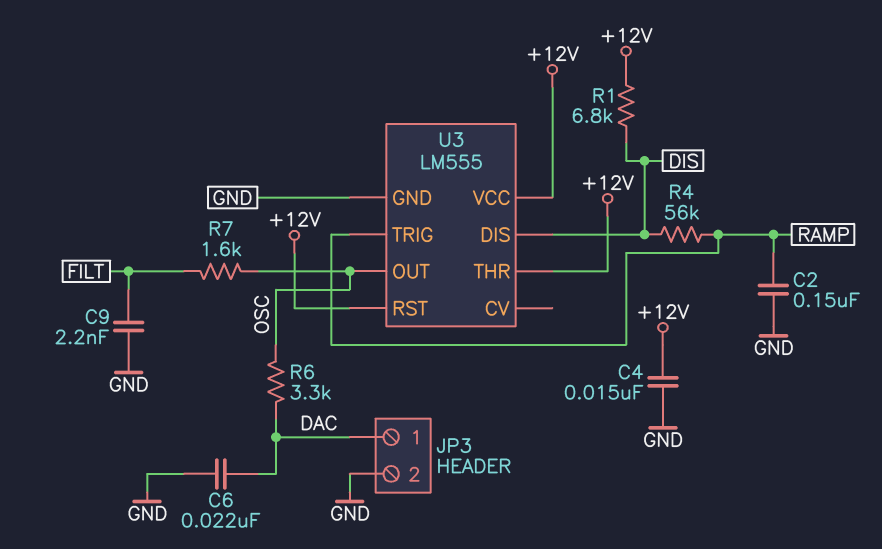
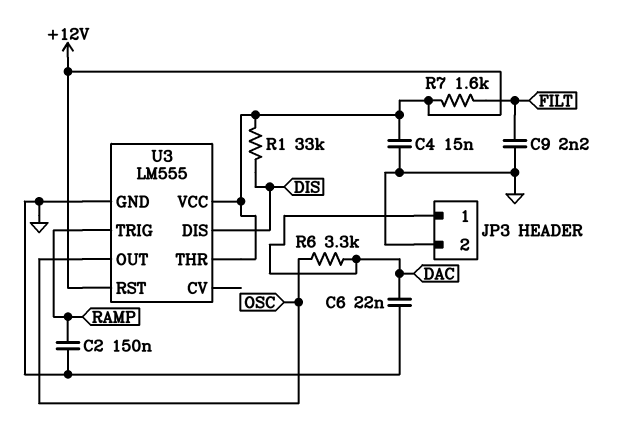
R1: 6.8k (+12V, DIS) -> 33k (+12V, DIS)
R4: 56k (DIS, RAMP) -> none
R7: 1.6k (FILT, OSC) -> 1.6k (+12V, FILT)

